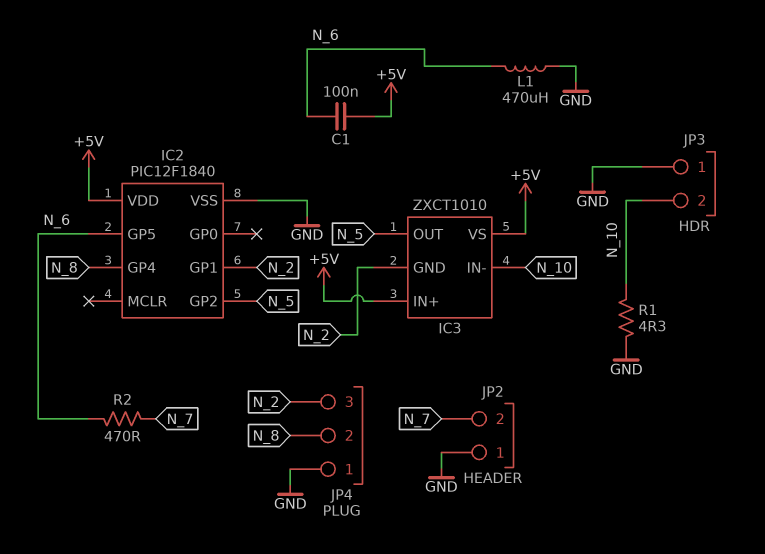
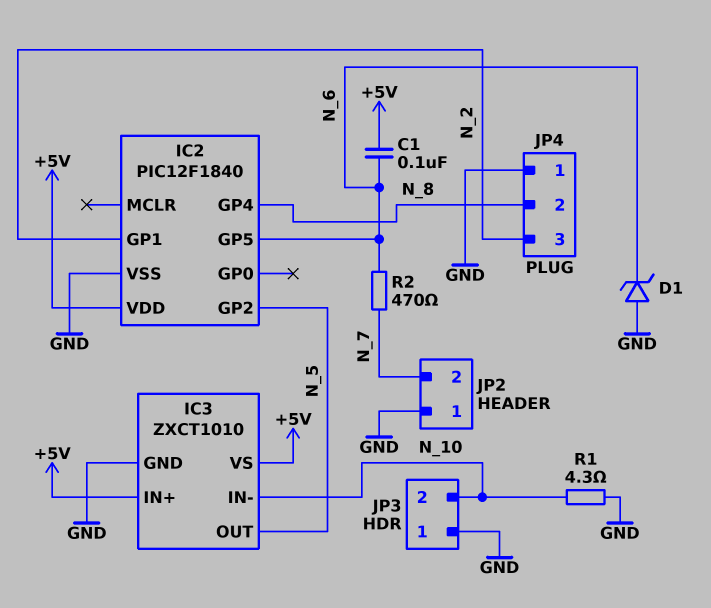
D1: none -> zener (A GND, K N_6)
IC3 pin GND: N_2 -> GND
L1: 470uH (GND, N_6) -> none

